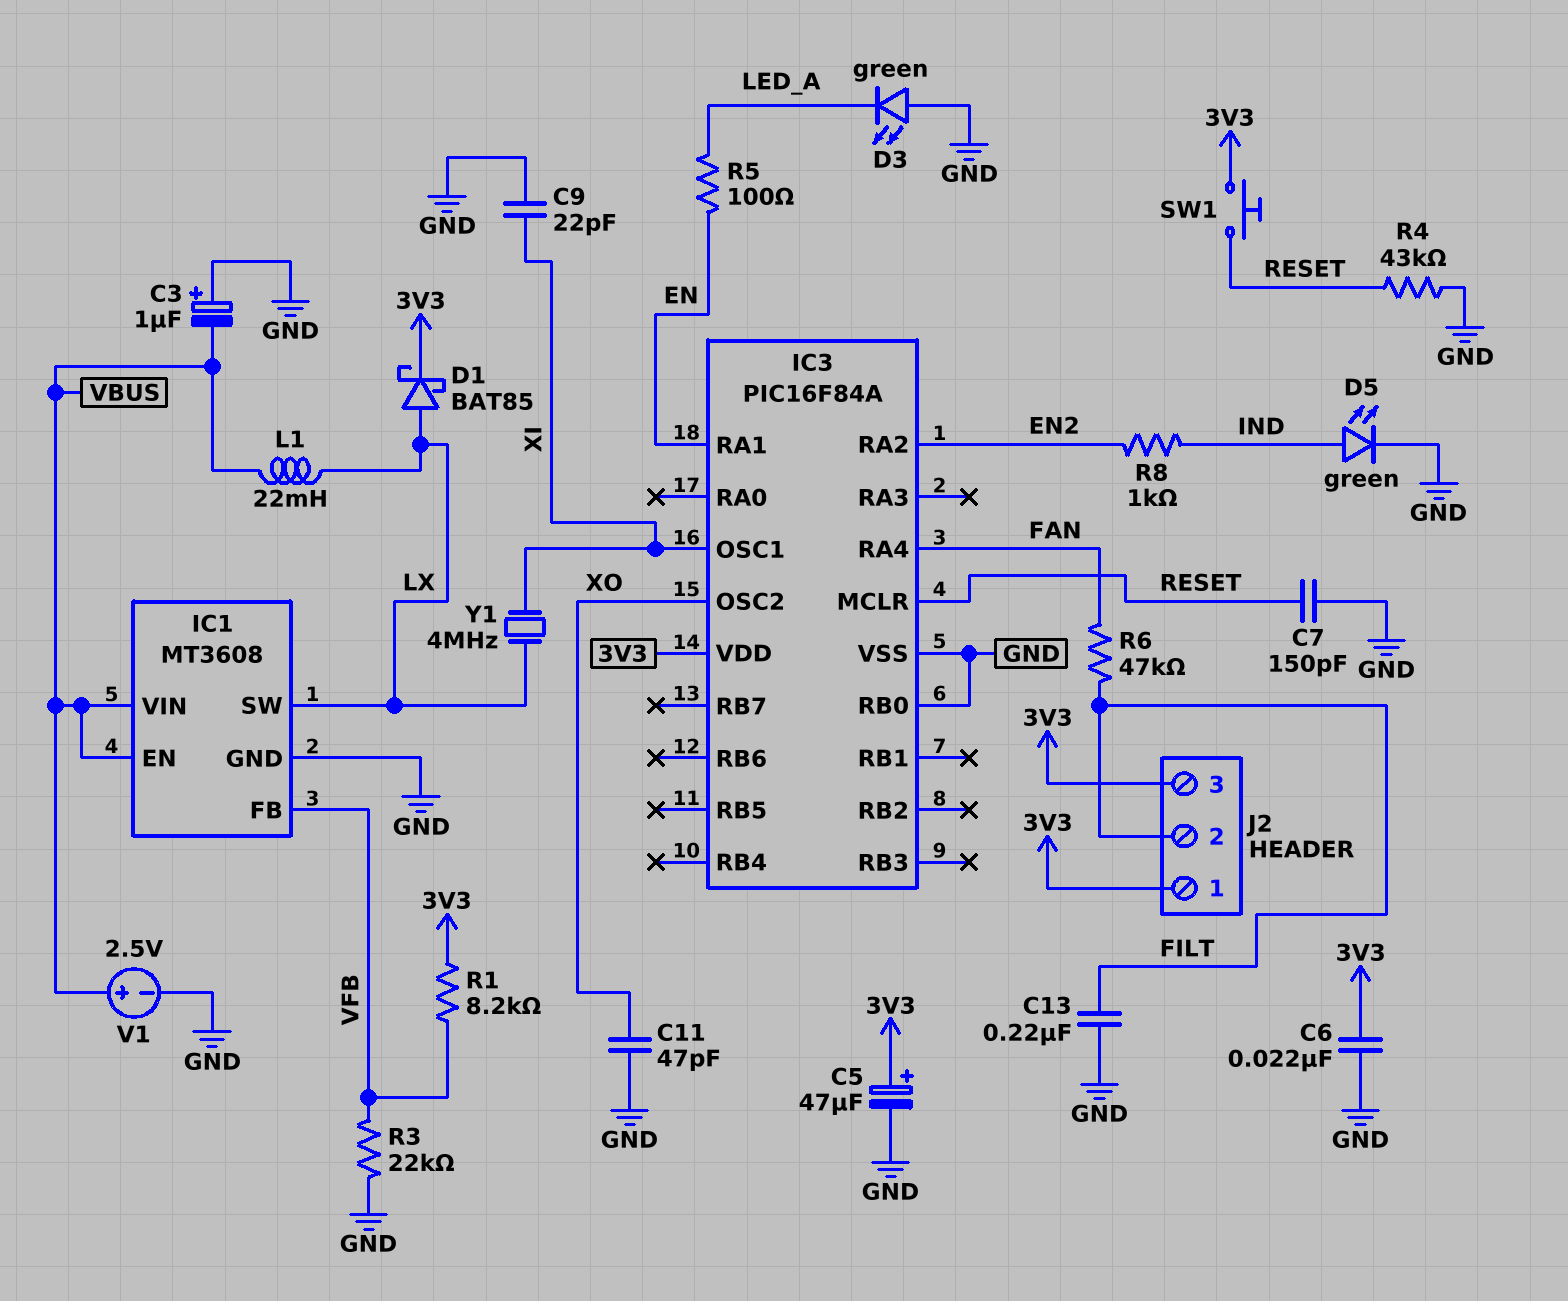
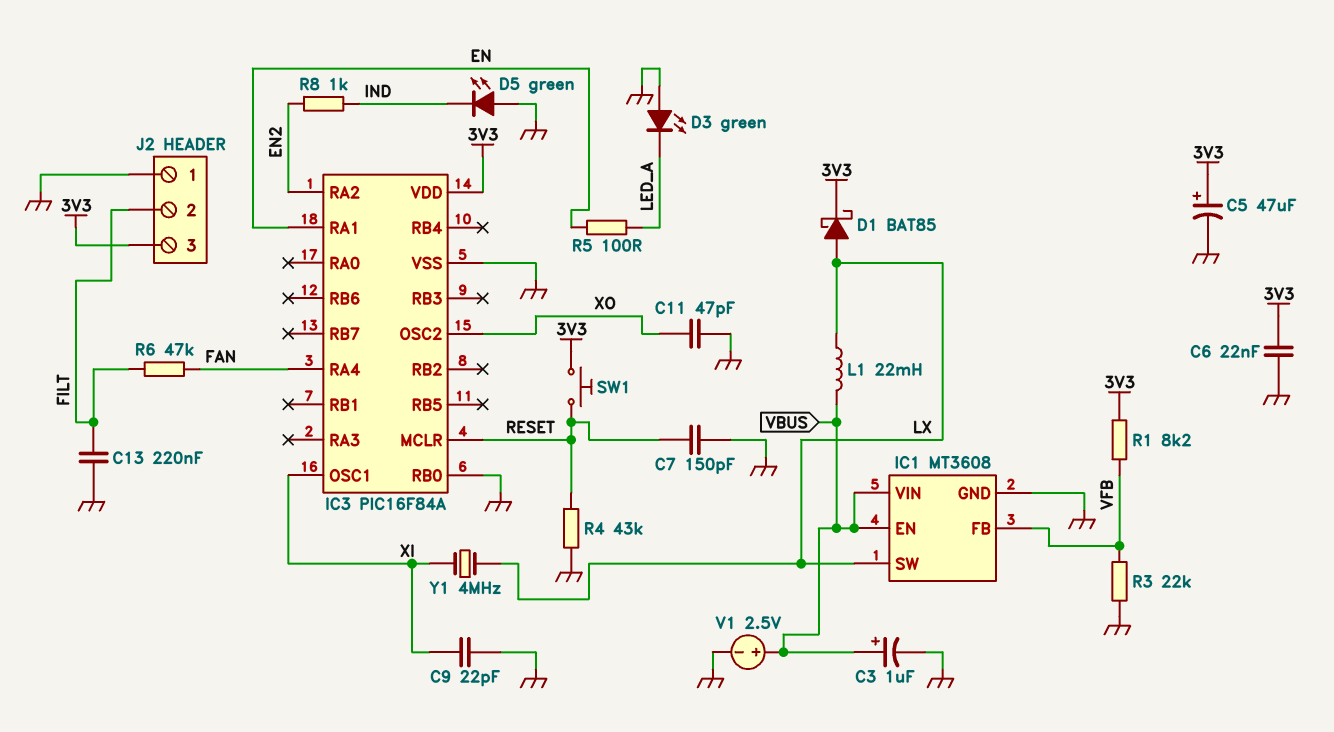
C3: 1uF (plus GND, minus VBUS) -> 1uF (plus VBUS, minus GND)
D5: LED green (A IND, K GND) -> LED green (A GND, K IND)
J2 pin 1: 3V3 -> GND

